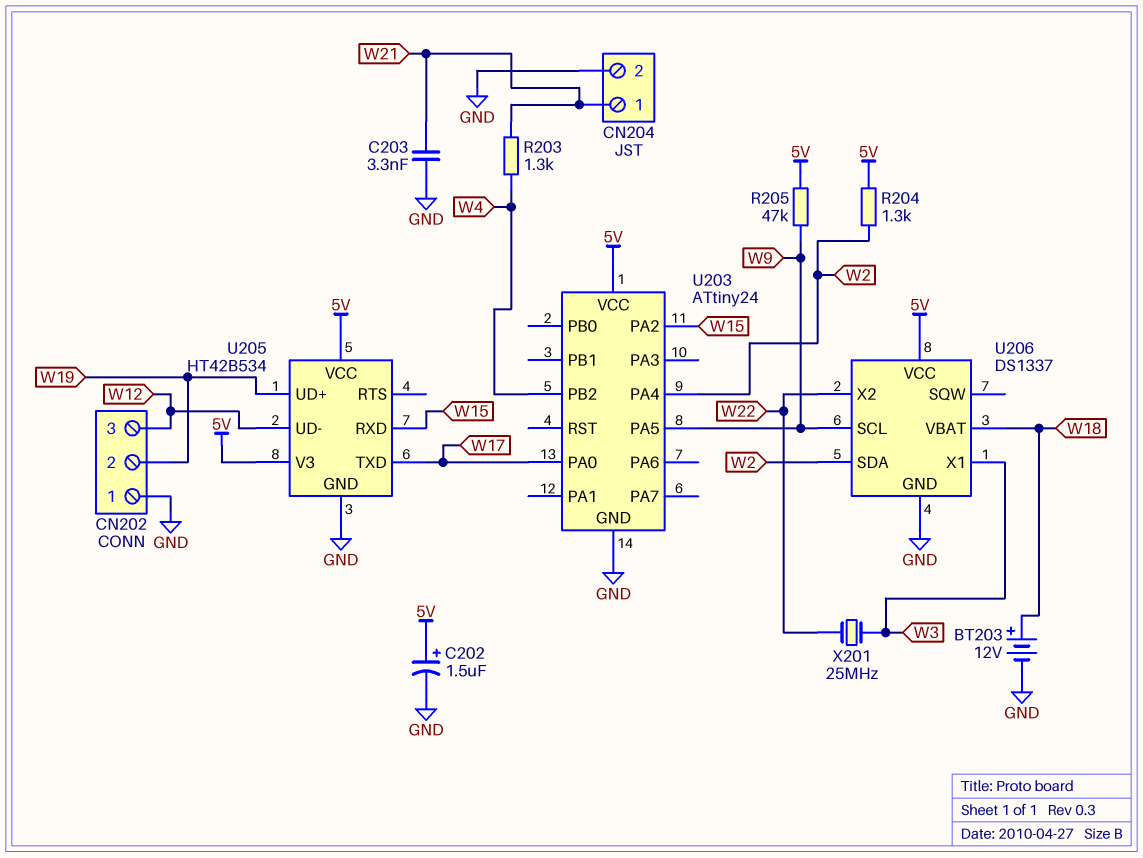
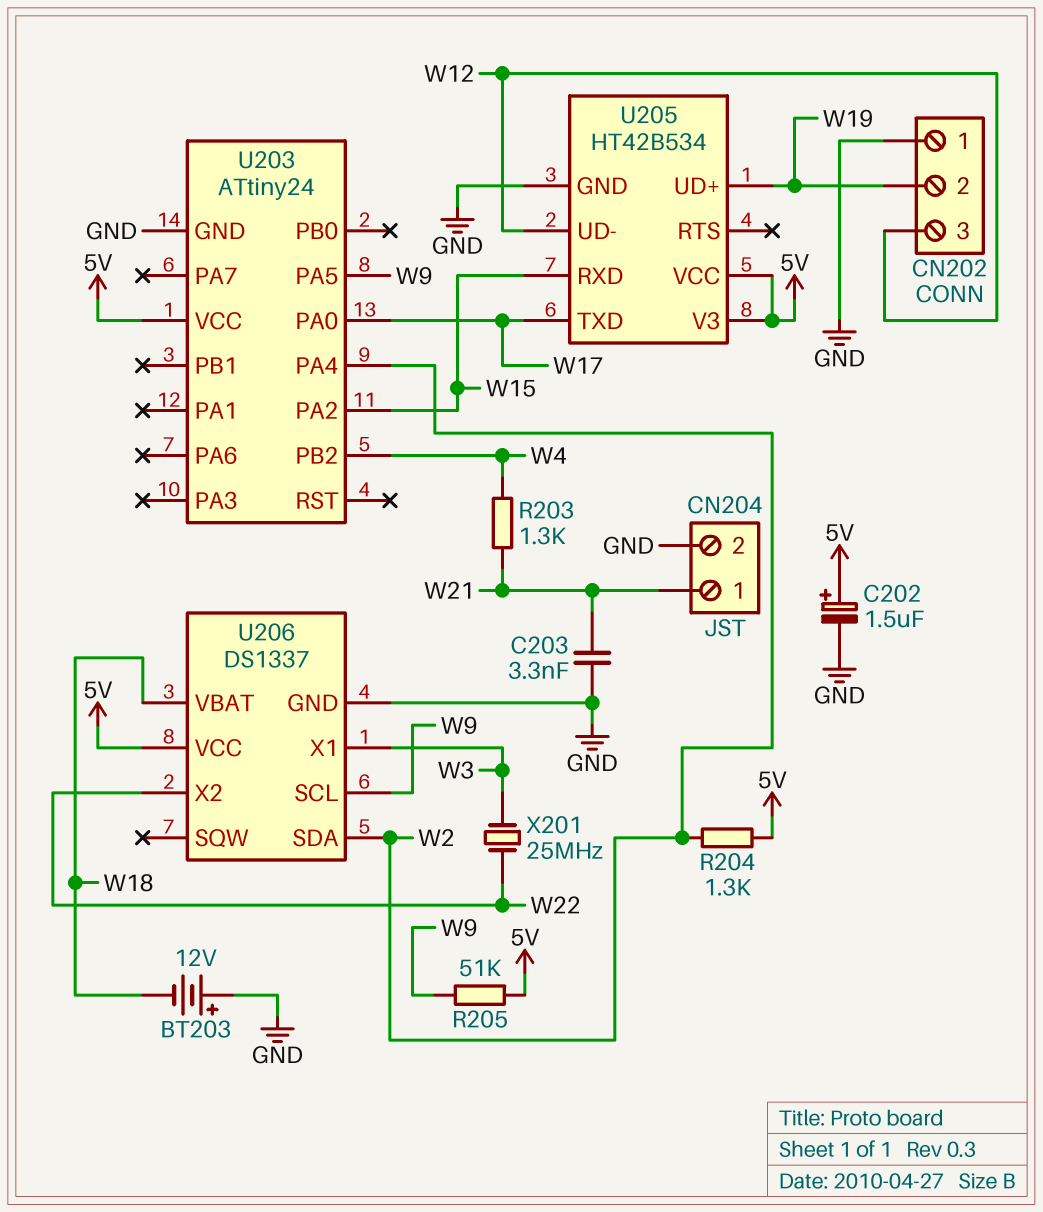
BT203: 12V (plus W18, minus GND) -> 12V (plus GND, minus W18)
R205: 47k (5V, W9) -> 51k (5V, W9)

